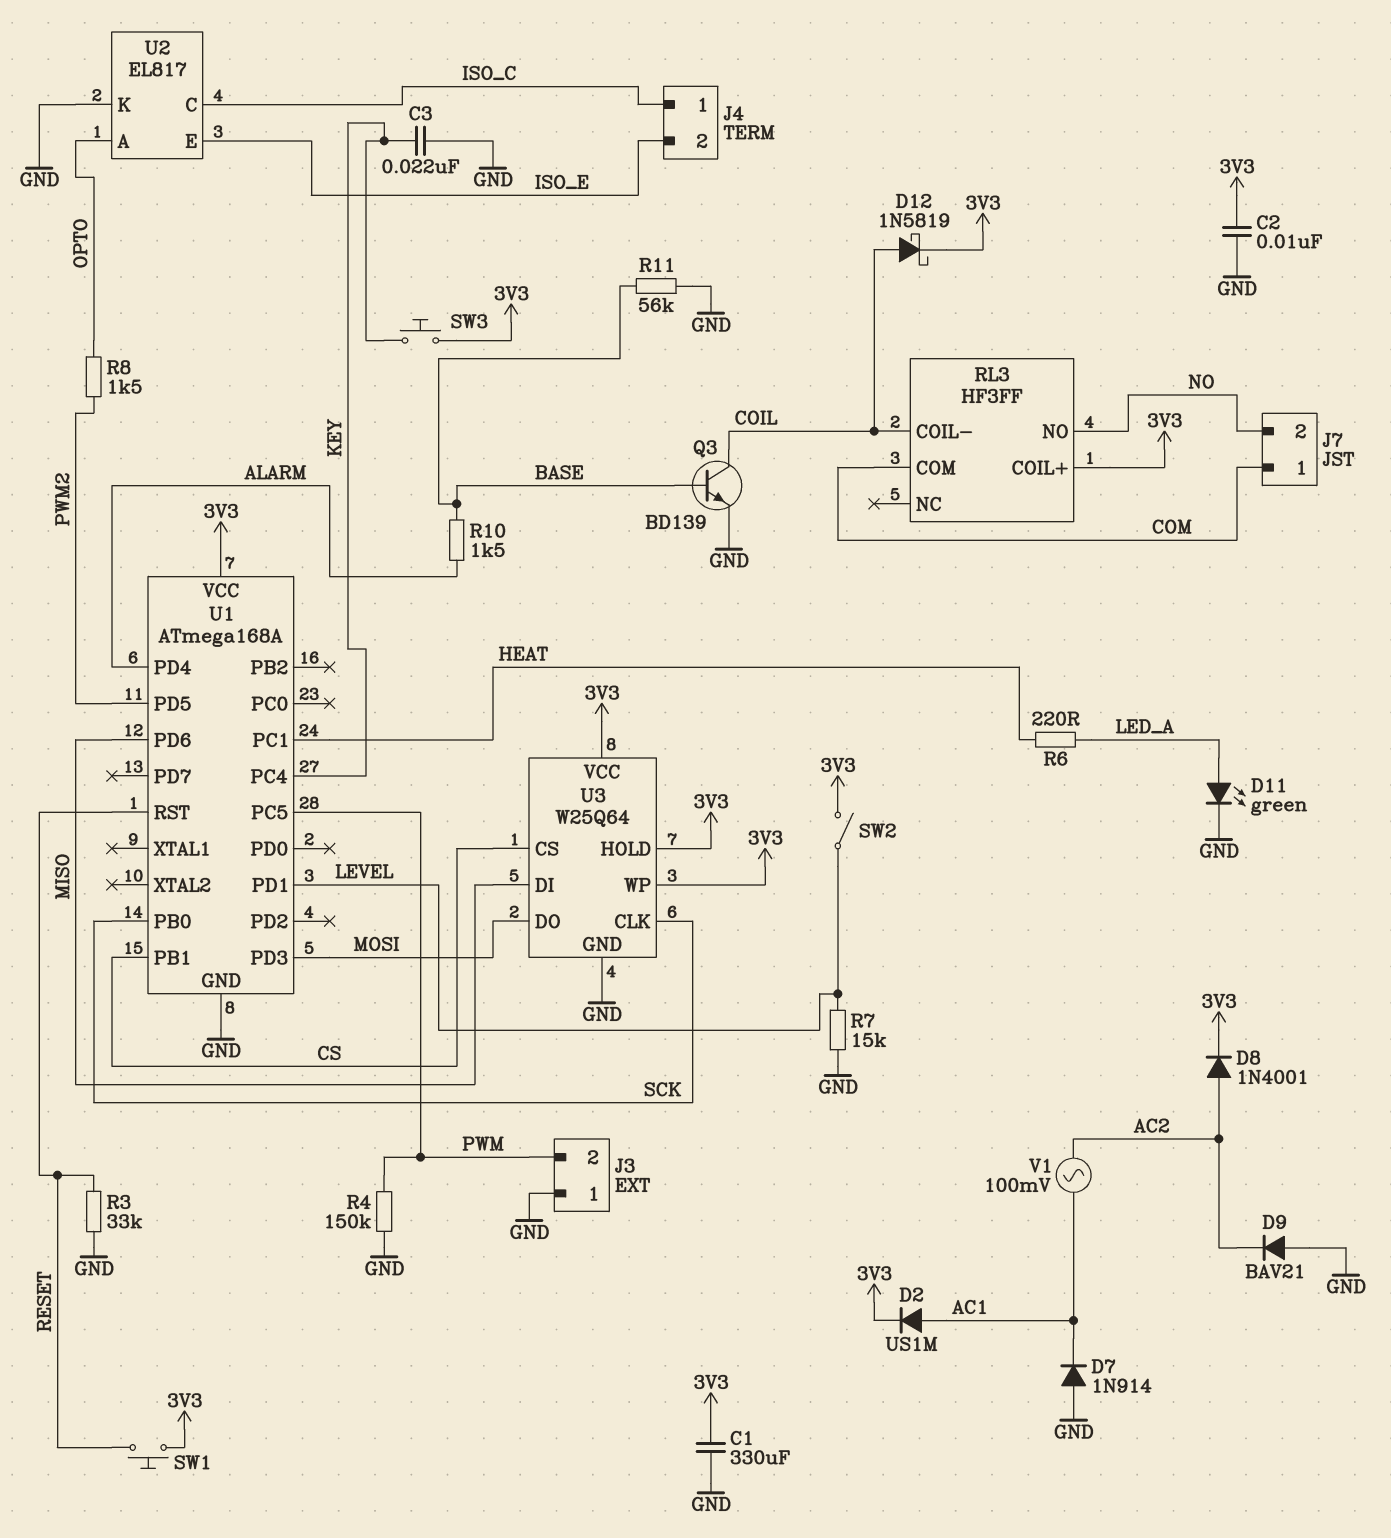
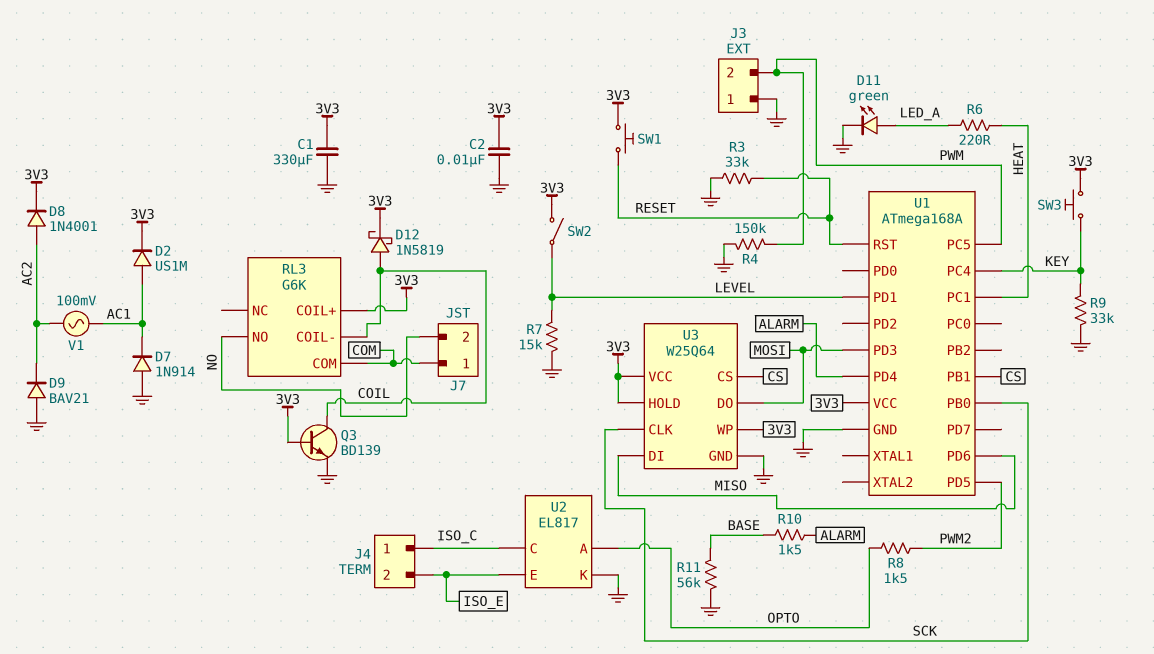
C3: 22nF (GND, KEY) -> none
Q3: NPN BD139 (B BASE, C COIL, E GND) -> NPN BD139 (B 3V3, C COIL, E GND)
R9: none -> 33k (GND, KEY)
RL3: HF3FF -> G6K

